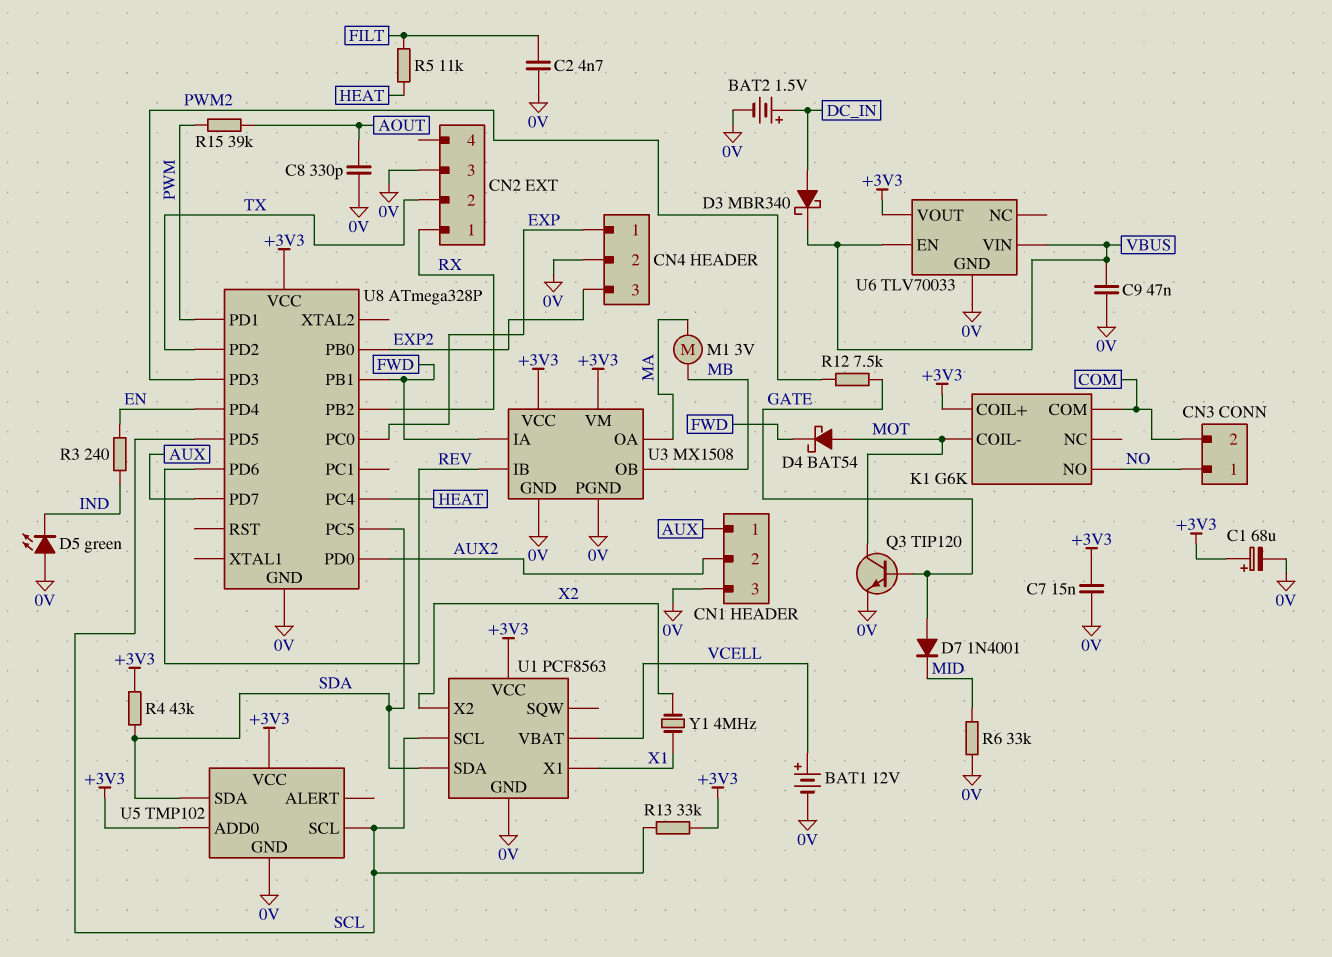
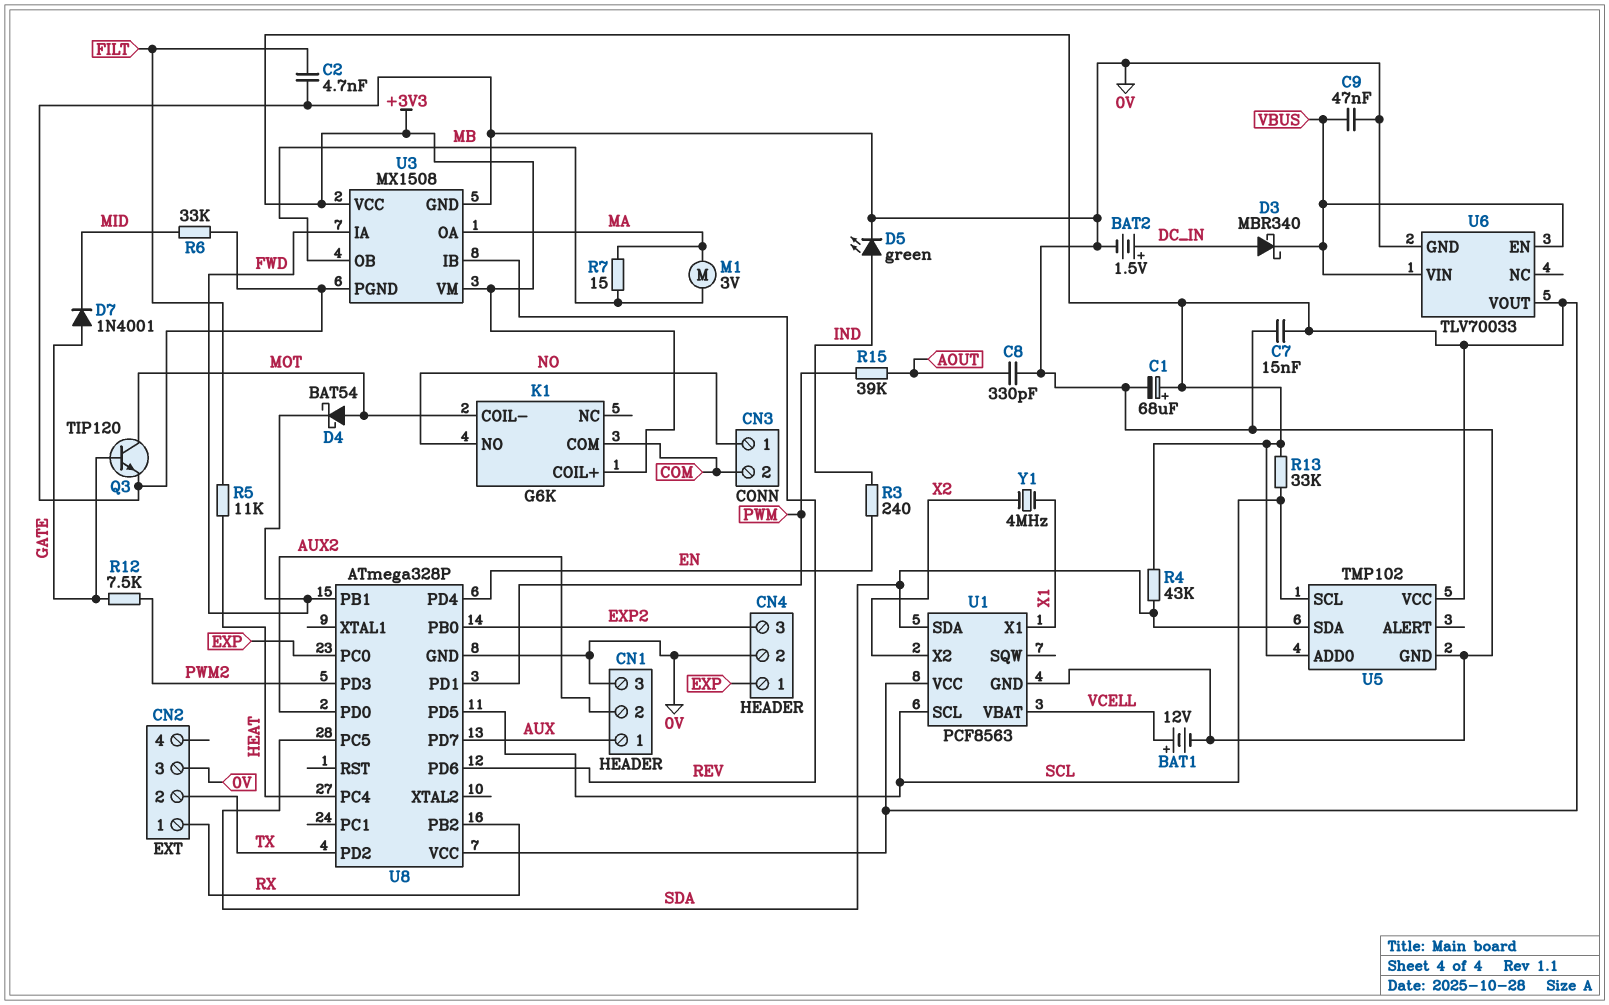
D5: LED green (A 0V, K IND) -> LED green (A IND, K 0V)
R7: none -> 15 (MA, MB)

